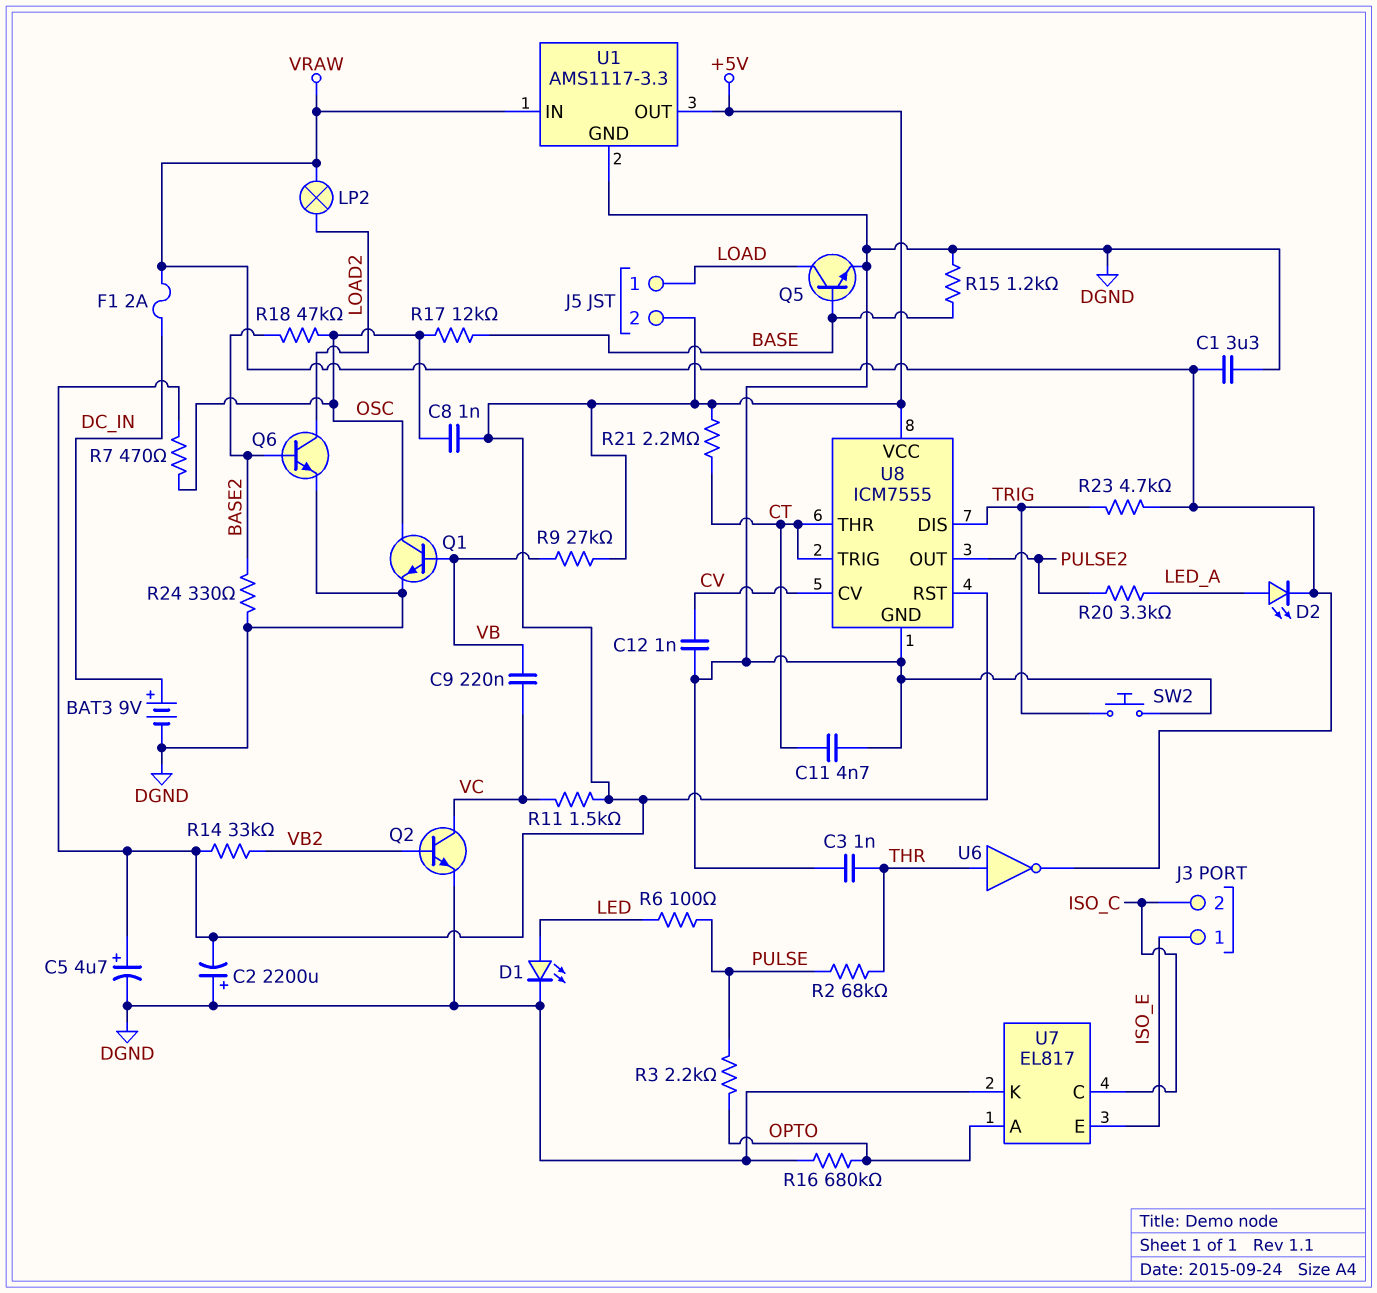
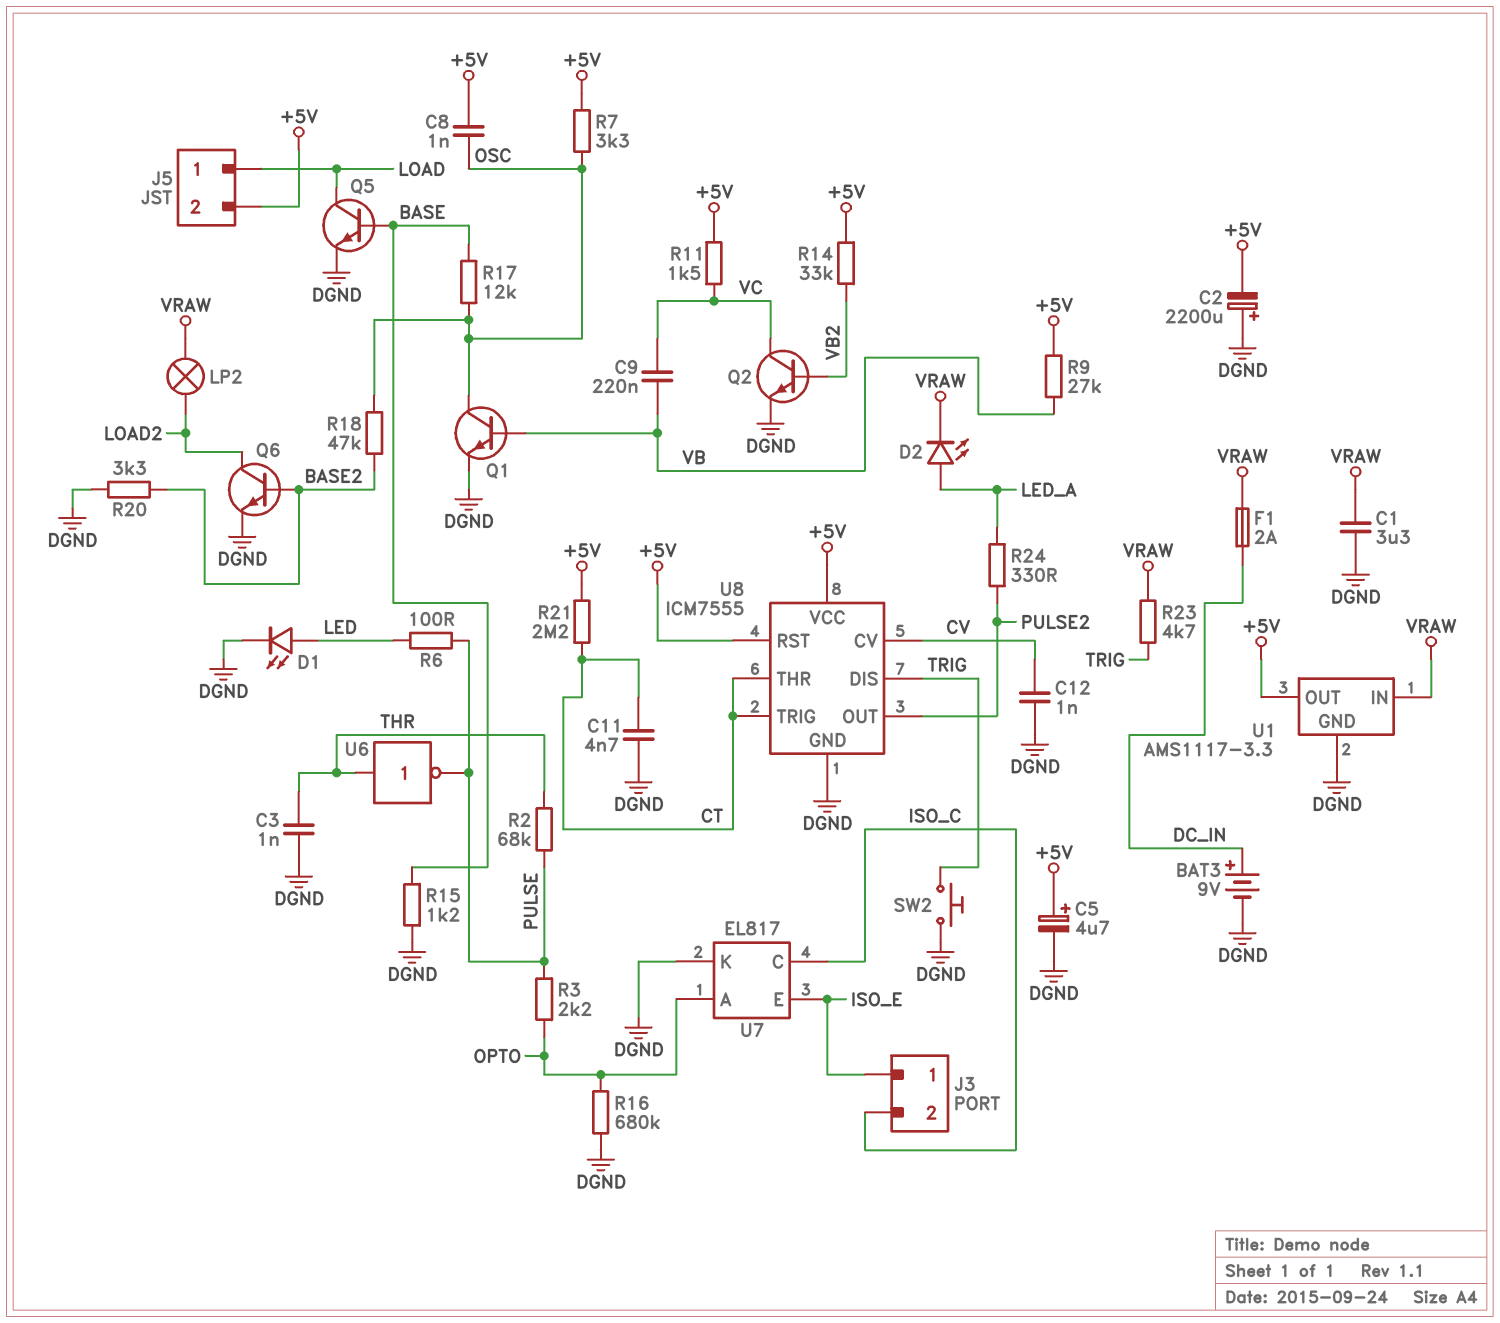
R7: 470 (+5V, OSC) -> 3.3k (+5V, OSC)
R20: 3.3k (LED_A, PULSE2) -> 3.3k (BASE2, DGND)
R24: 330 (BASE2, DGND) -> 330 (LED_A, PULSE2)
U6: NOT (in THR, out VRAW) -> NOT (in THR, out PULSE)

